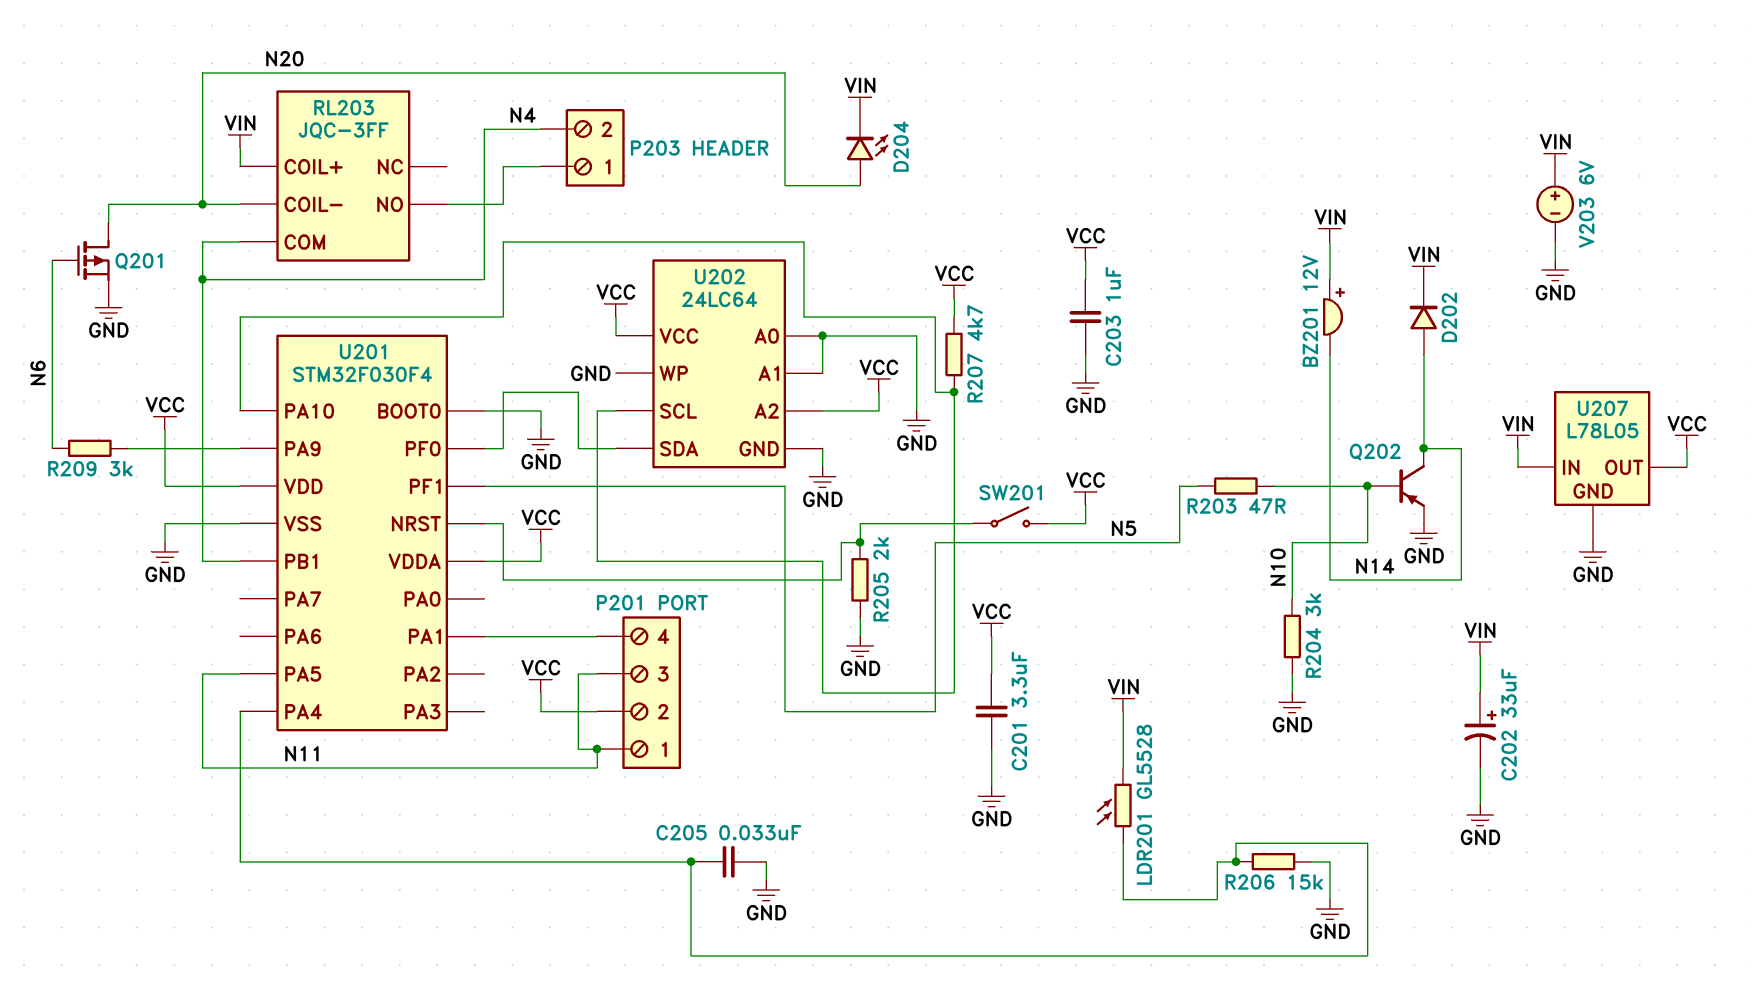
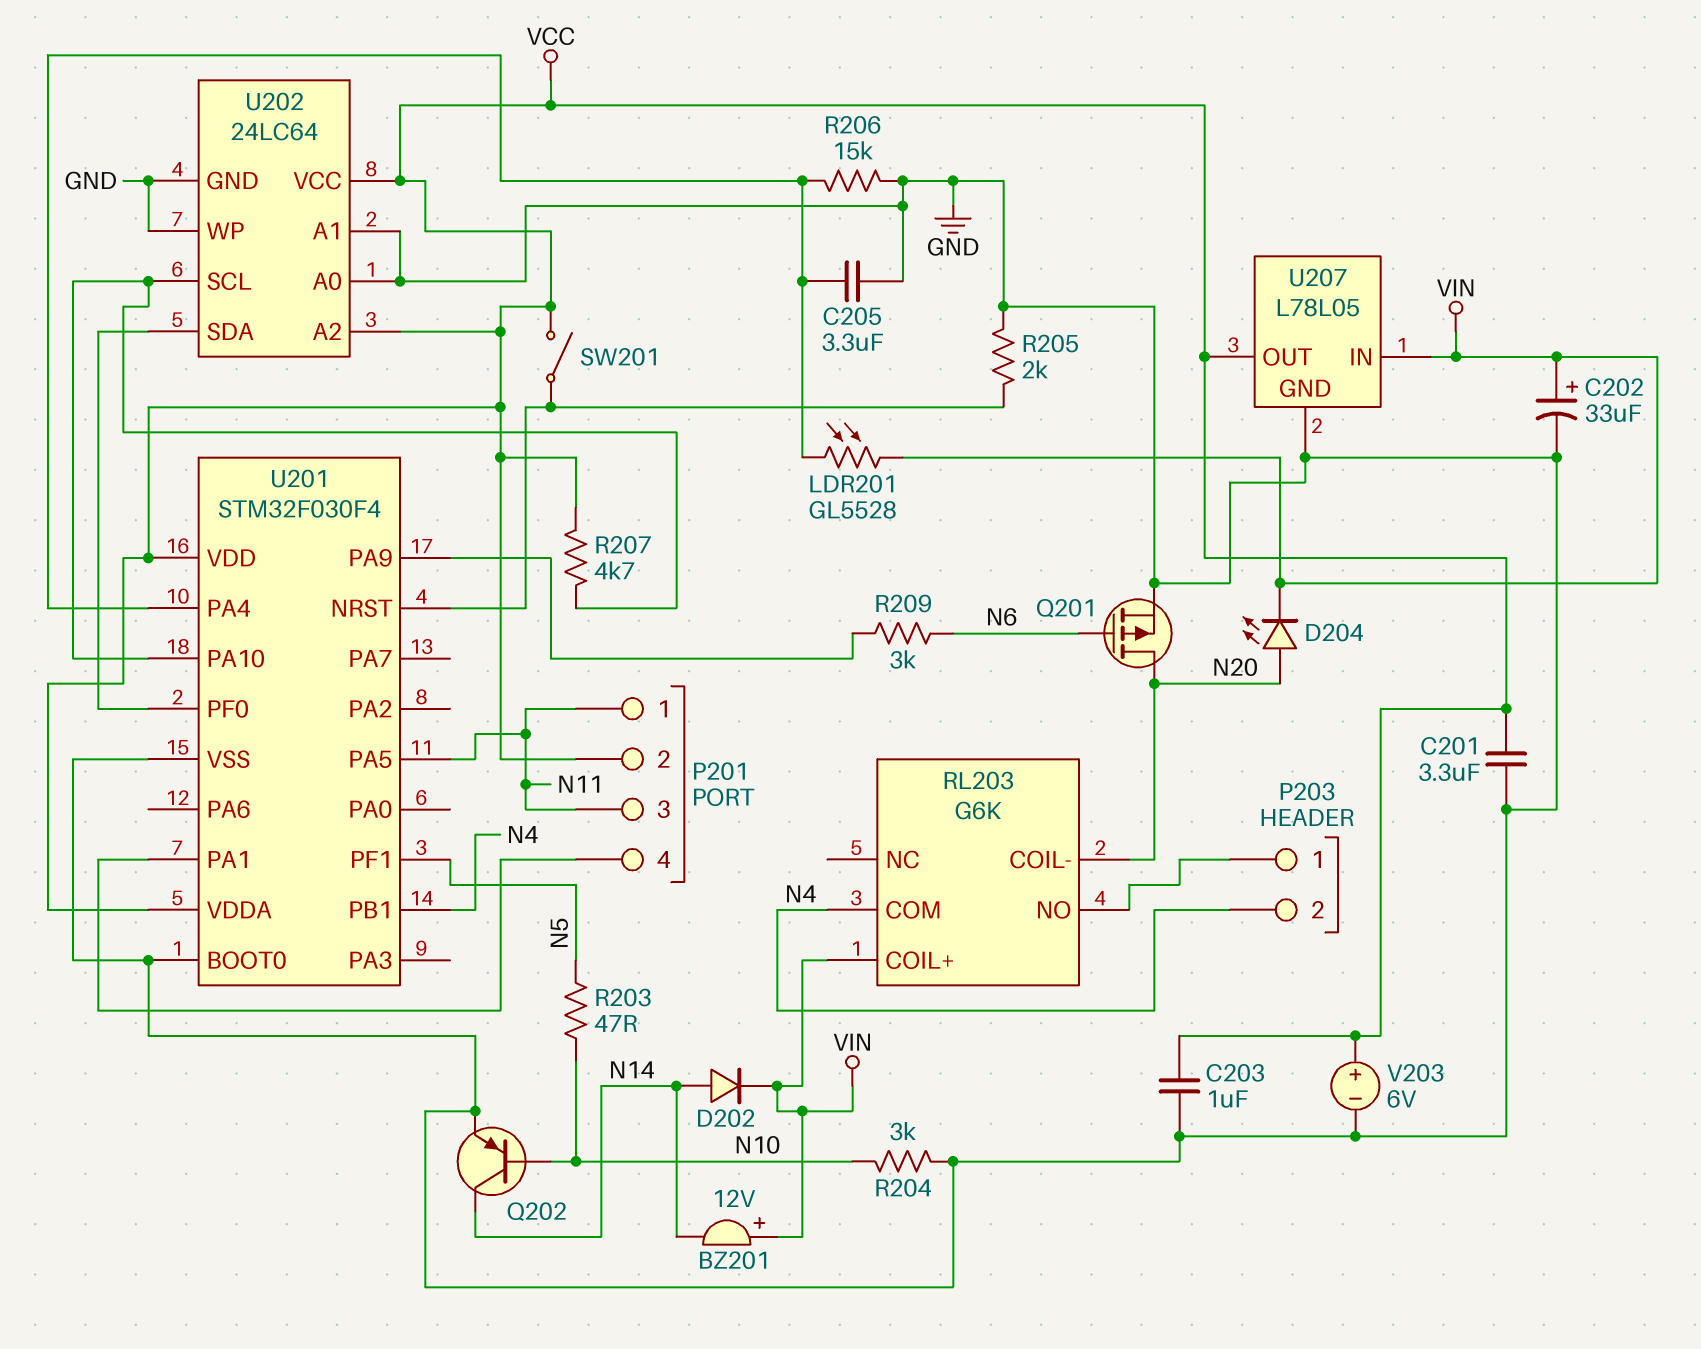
C205: 33nF (GND, U201/PA4) -> 3.3uF (GND, U201/PA4)
RL203: JQC-3FF -> G6K
V203: 6V (plus VIN, minus GND) -> 6V (plus VCC, minus GND)

